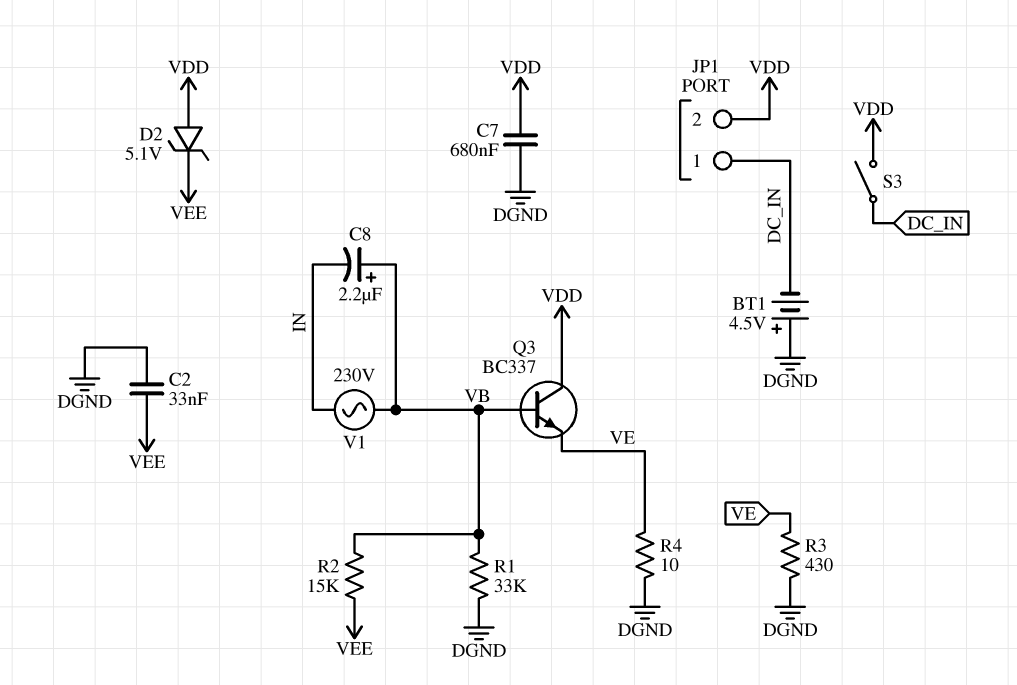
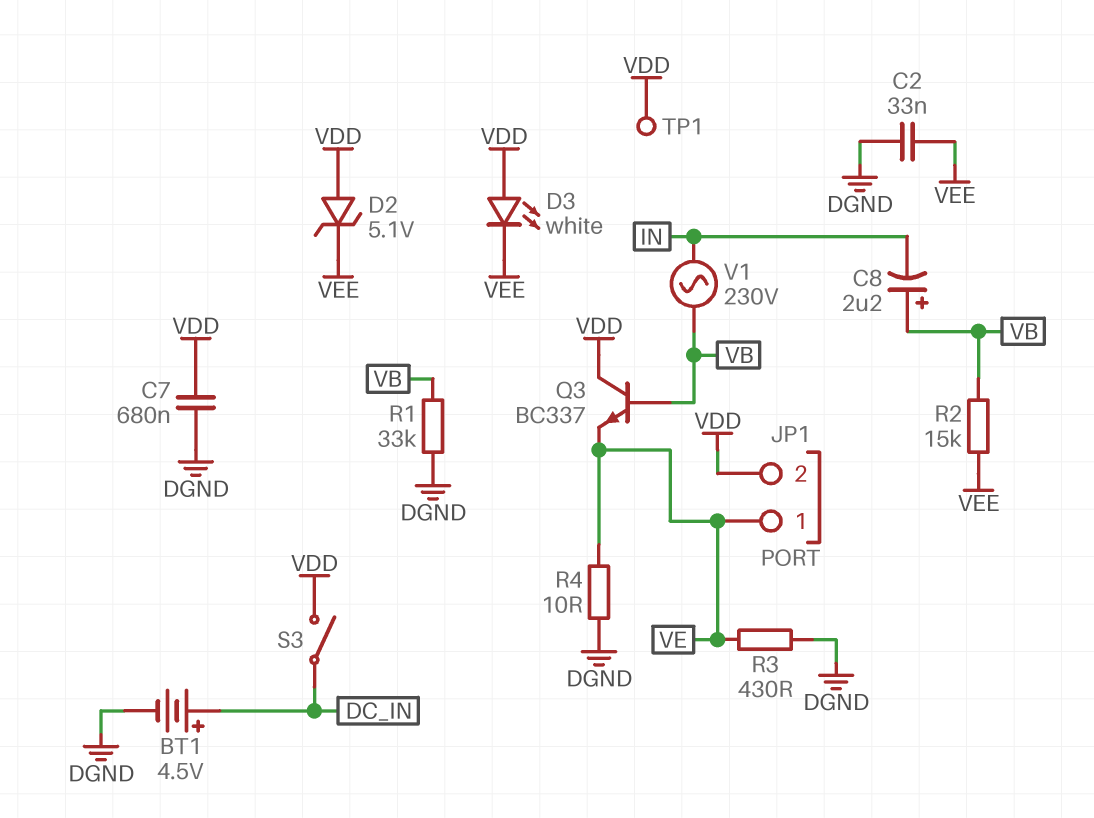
BT1: 4.5V (plus DGND, minus DC_IN) -> 4.5V (plus DC_IN, minus DGND)
D3: none -> LED white (A VDD, K VEE)
JP1 pin 1: DC_IN -> VE
TP1: none -> test point (VDD)

